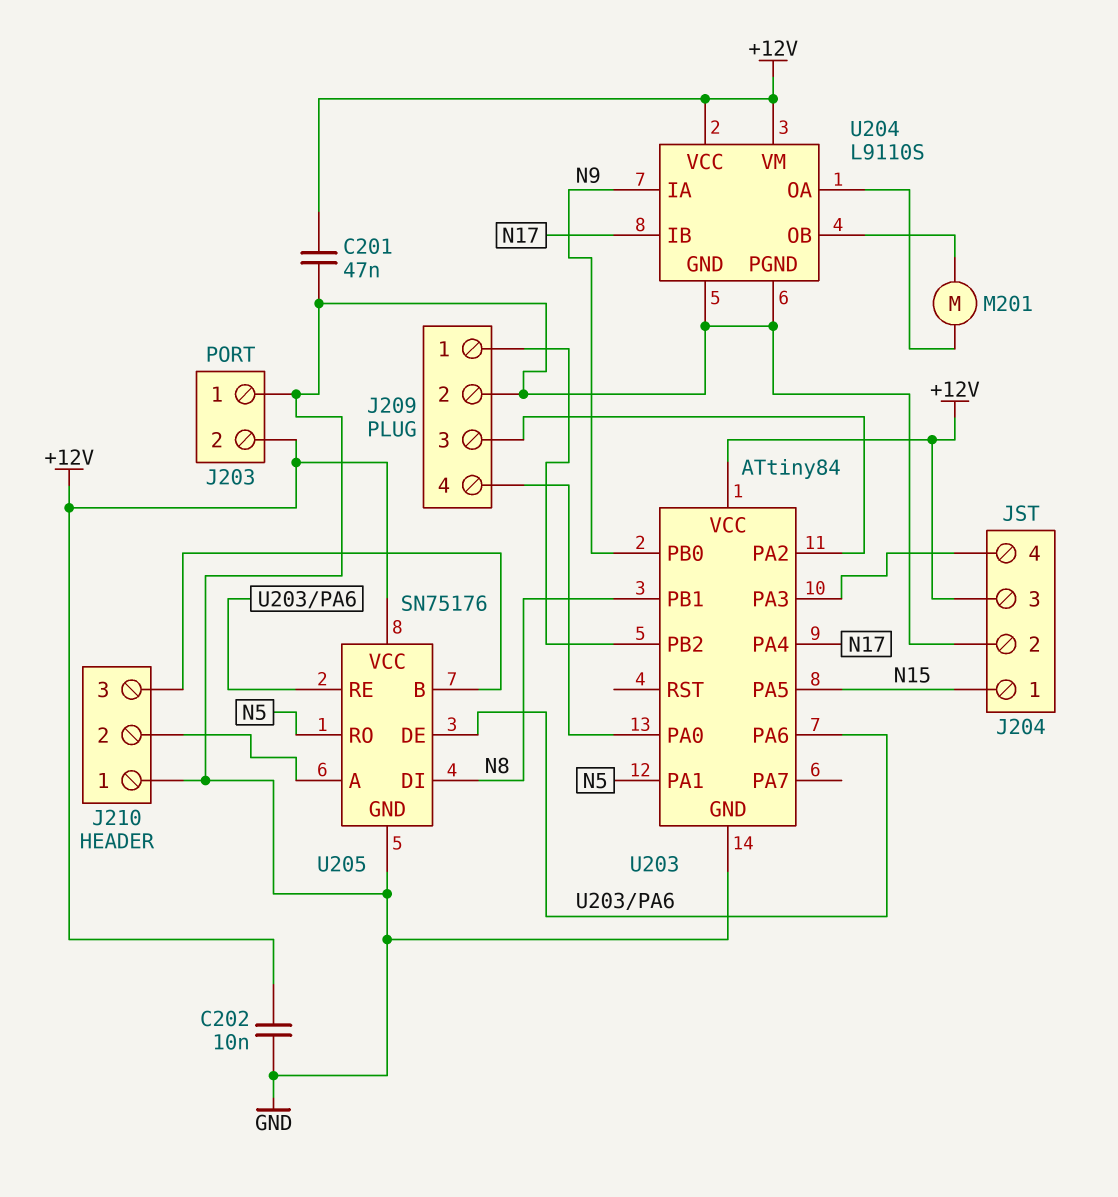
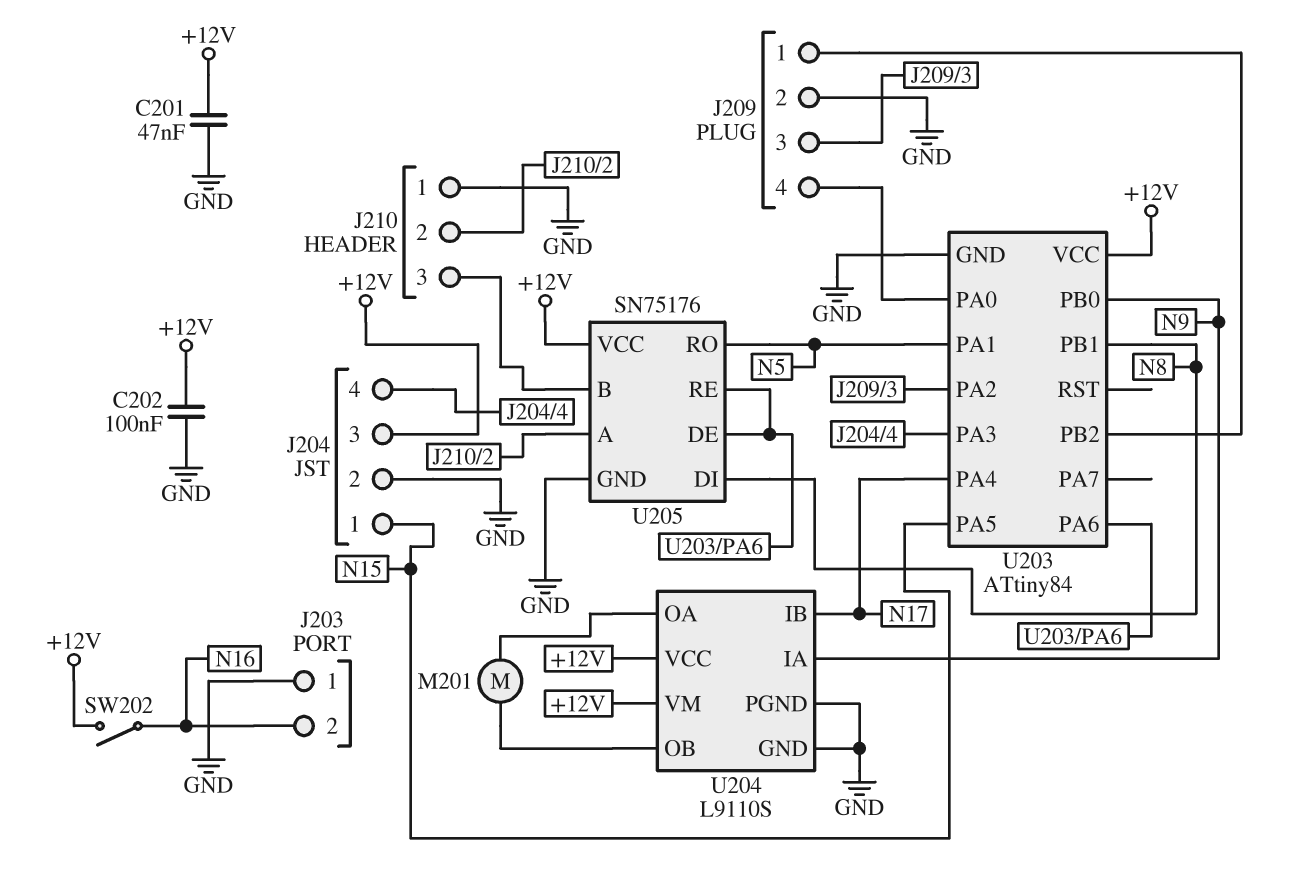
C202: 10nF (+12V, GND) -> 100nF (+12V, GND)
J203 pin 2: +12V -> N16
SW202: none -> switch (+12V, N16)

